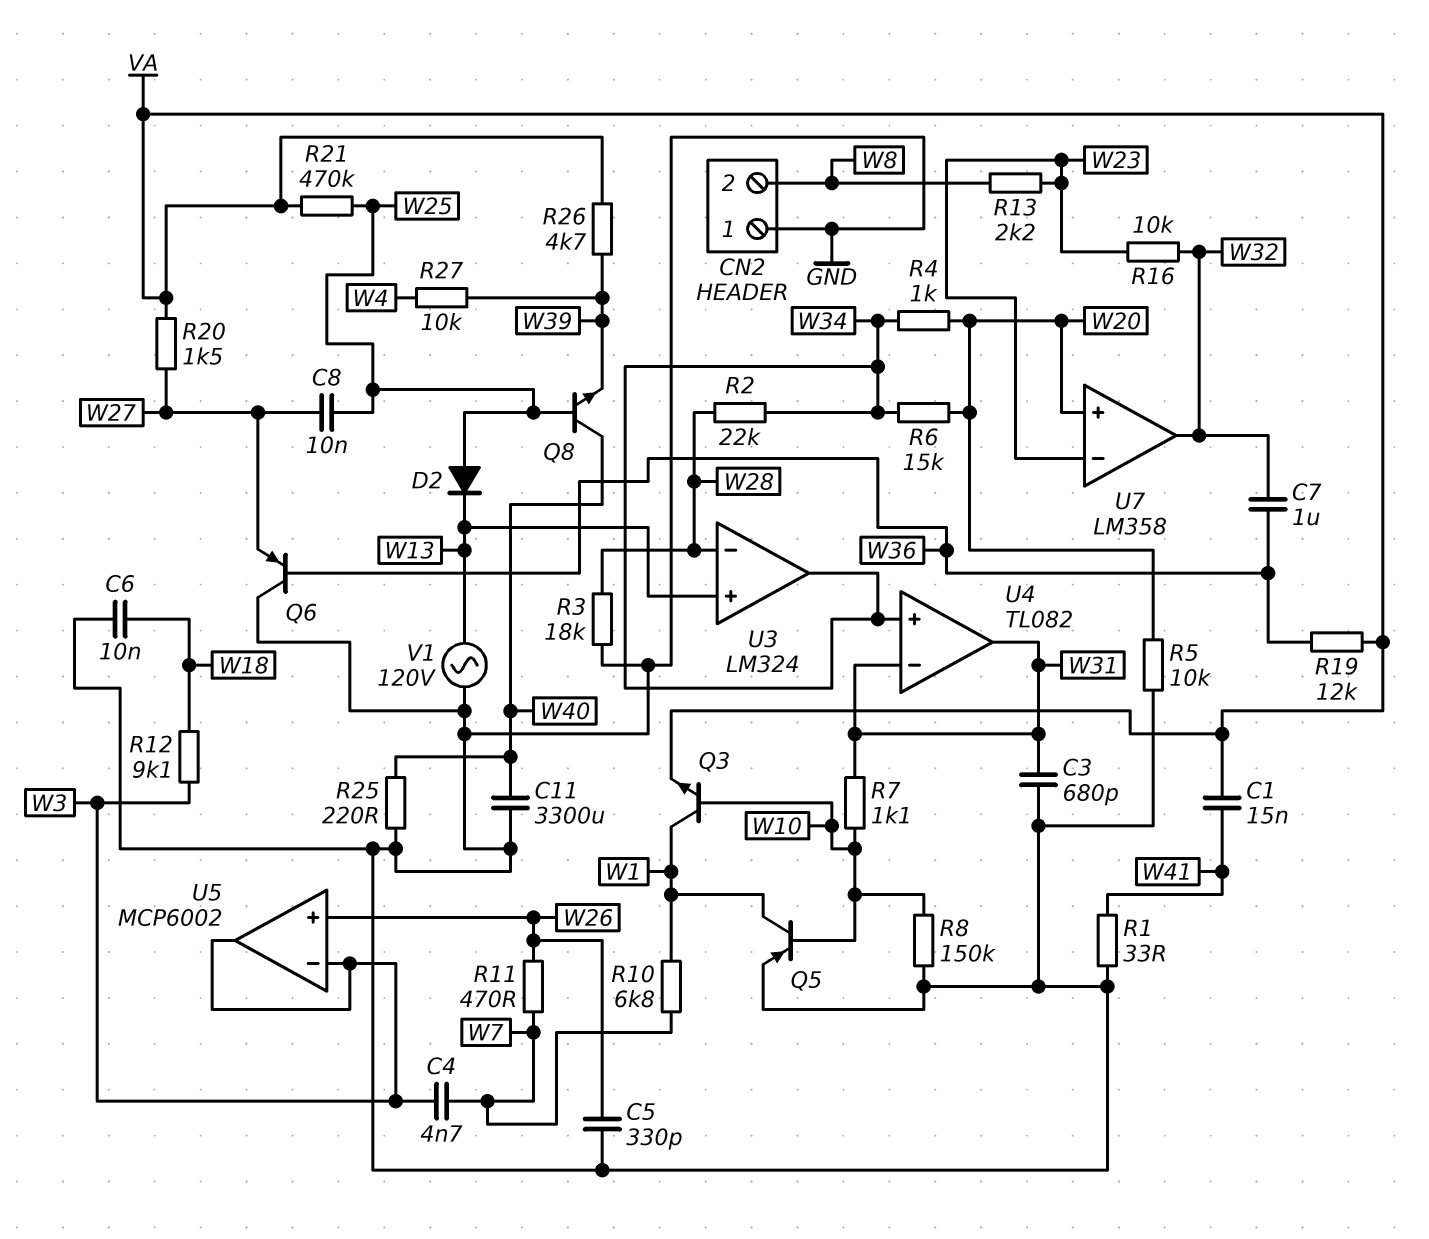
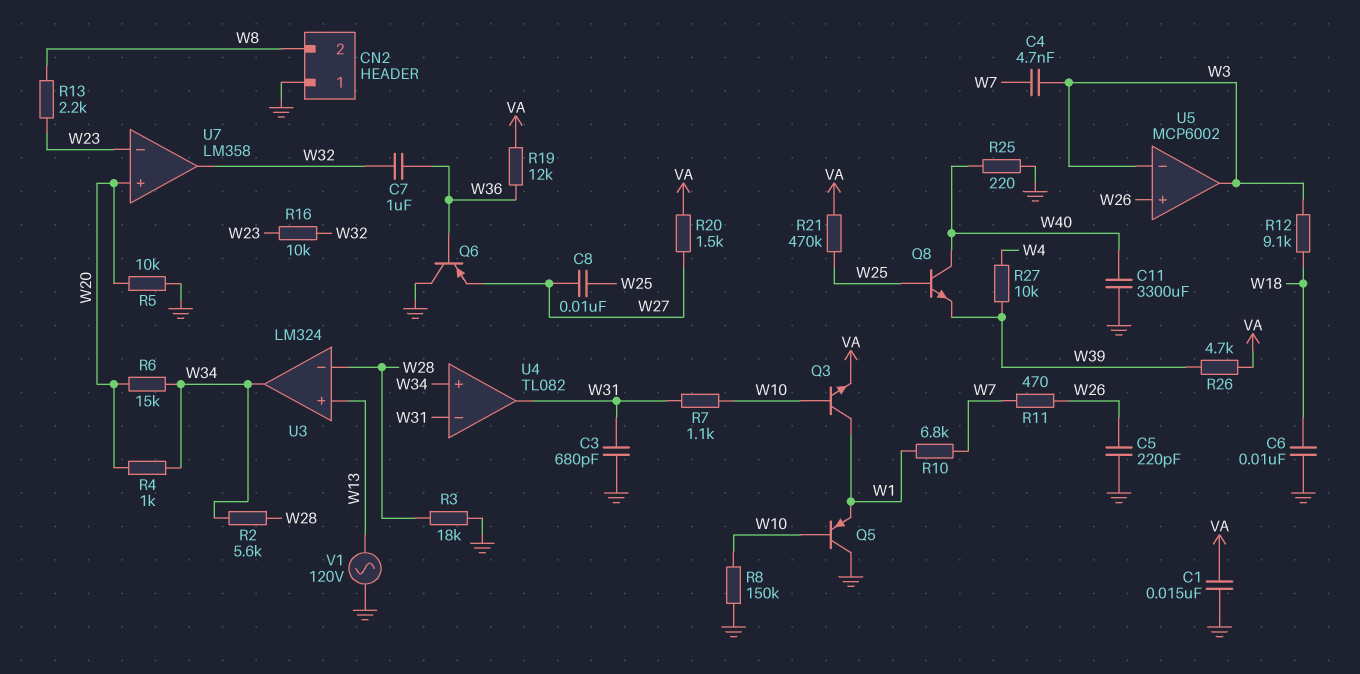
C1: 15nF (VA, W41) -> 15nF (GND, VA)
C5: 330pF (GND, W26) -> 220pF (GND, W26)
D2: diode (A W25, K W13) -> none
Q5: PNP (B W10, C W1, E GND) -> PNP (B W10, C GND, E W1)
R1: 33 (GND, W41) -> none
R2: 22k (W28, W34) -> 5.6k (W28, W34)

